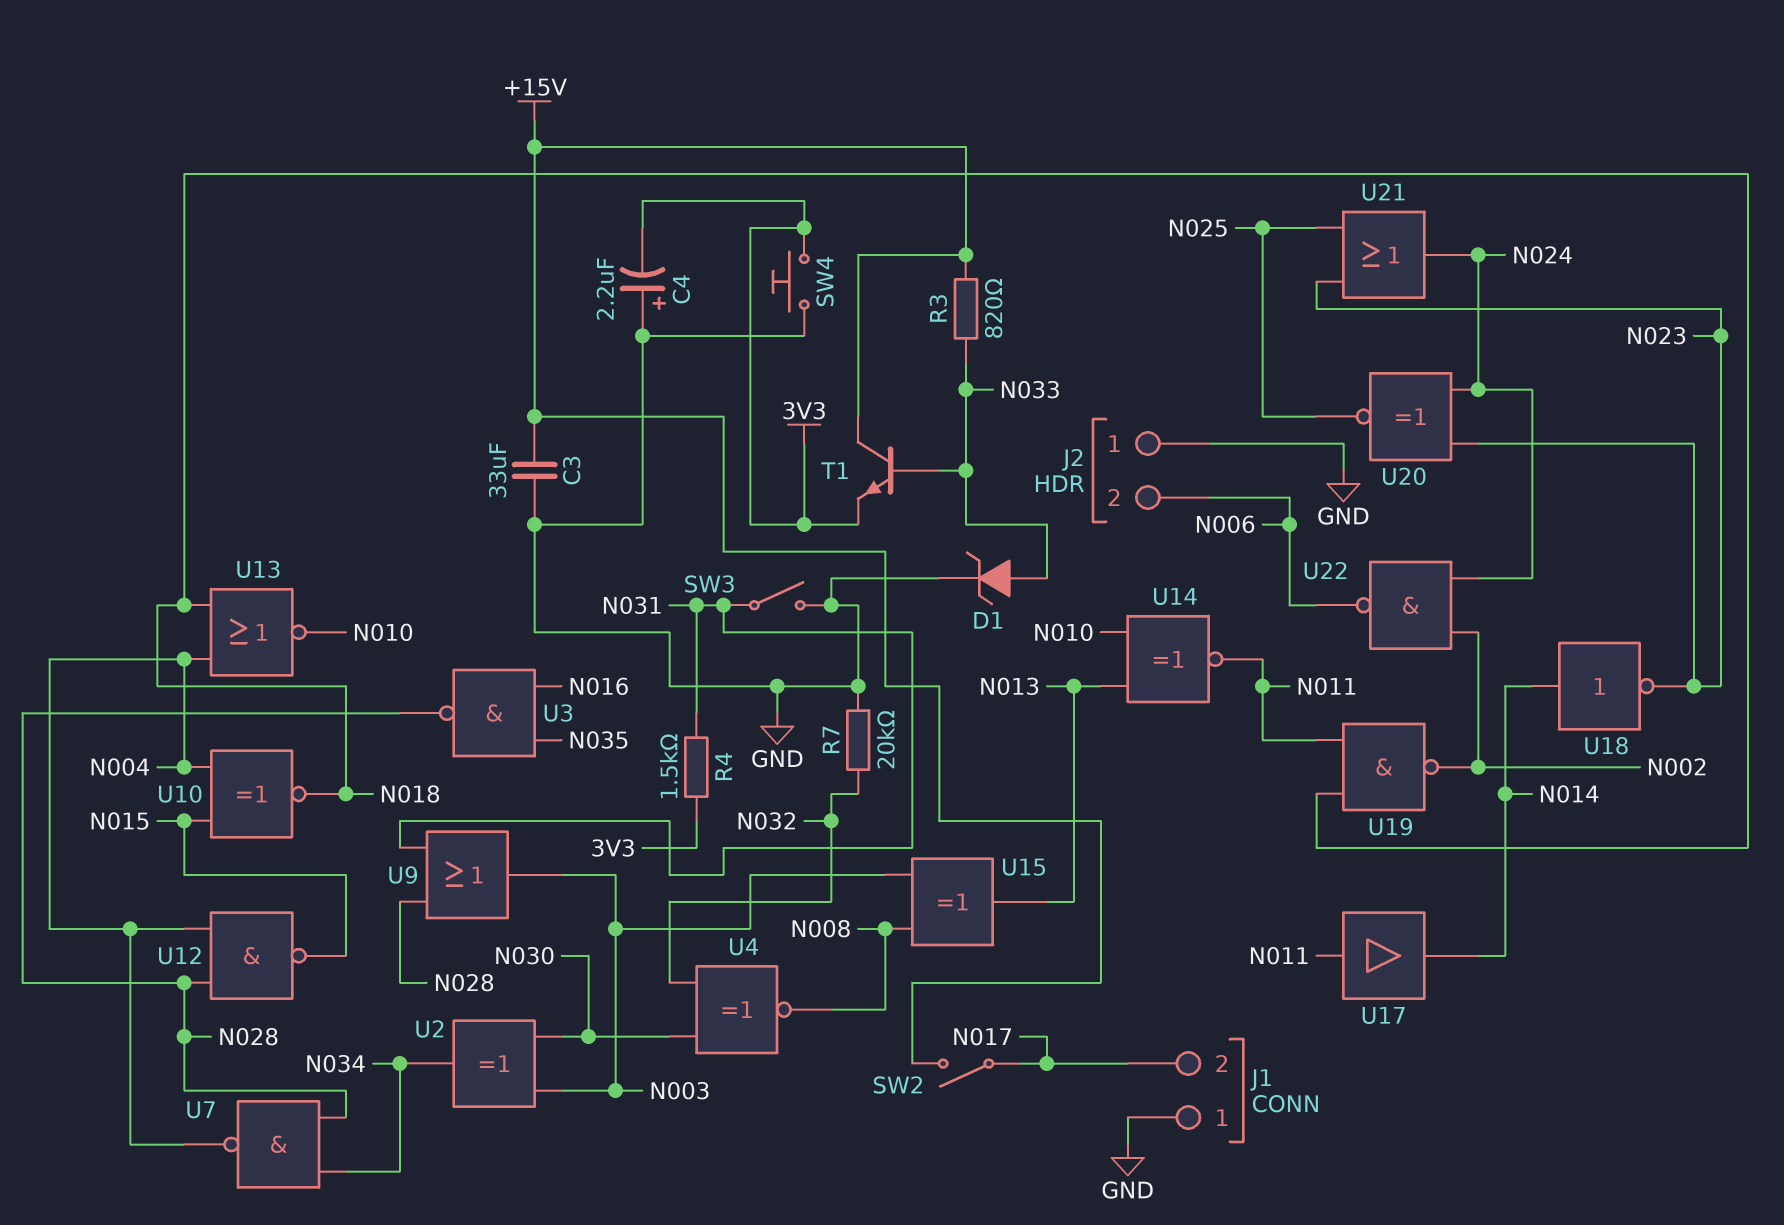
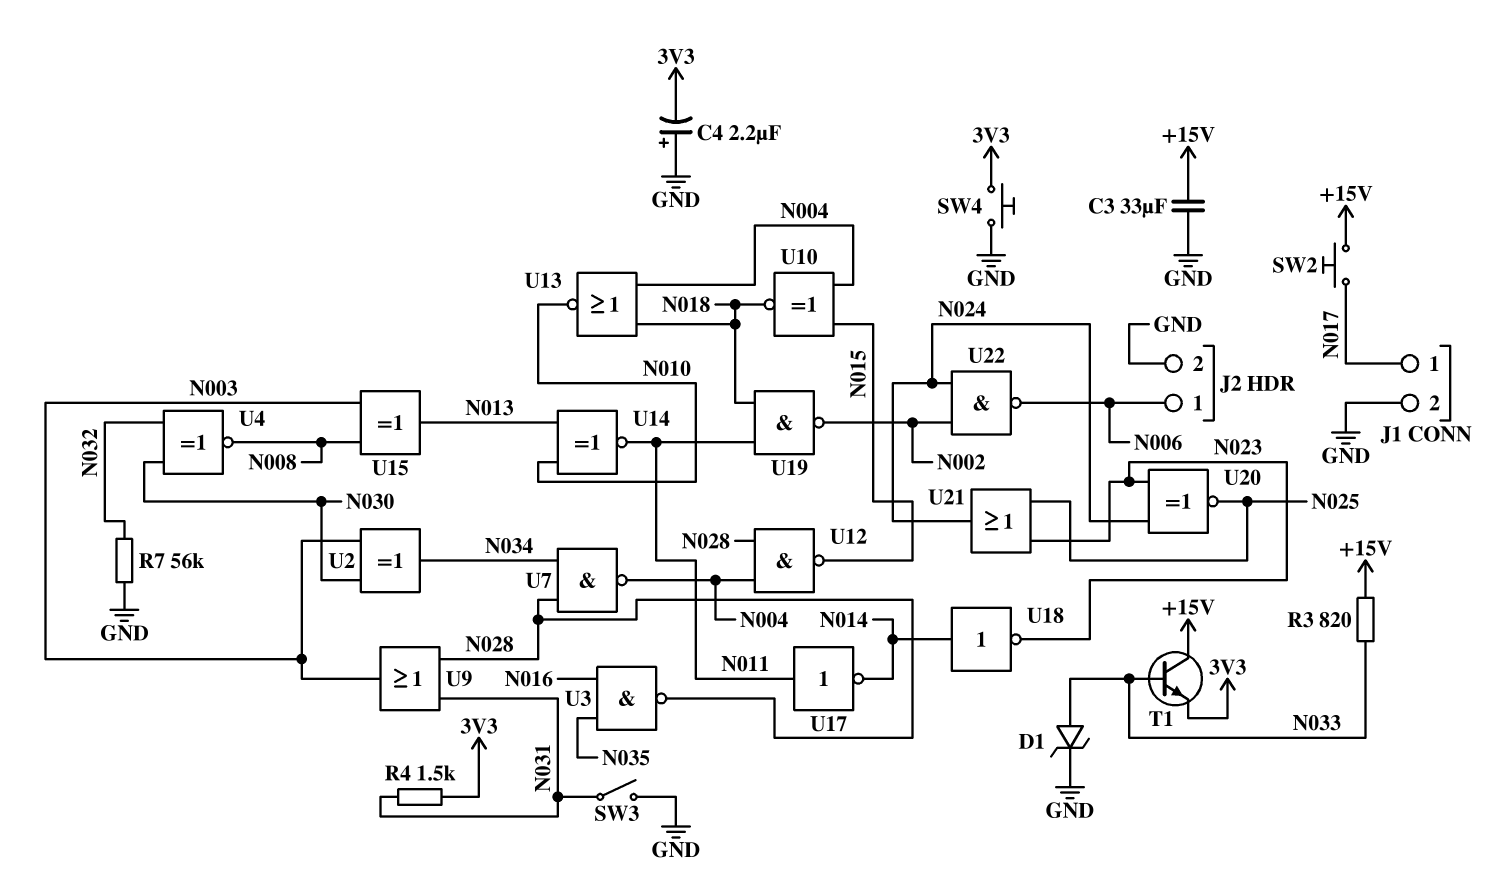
J1 pin 1: GND -> N017
J1 pin 2: N017 -> GND
J2 pin 1: GND -> N006
J2 pin 2: N006 -> GND
R7: 20k (GND, N032) -> 56k (GND, N032)
SW2: switch (+15V, N017) -> button (+15V, N017)
U17: buffer (in N011, out N014) -> NOT (in N011, out N014)

